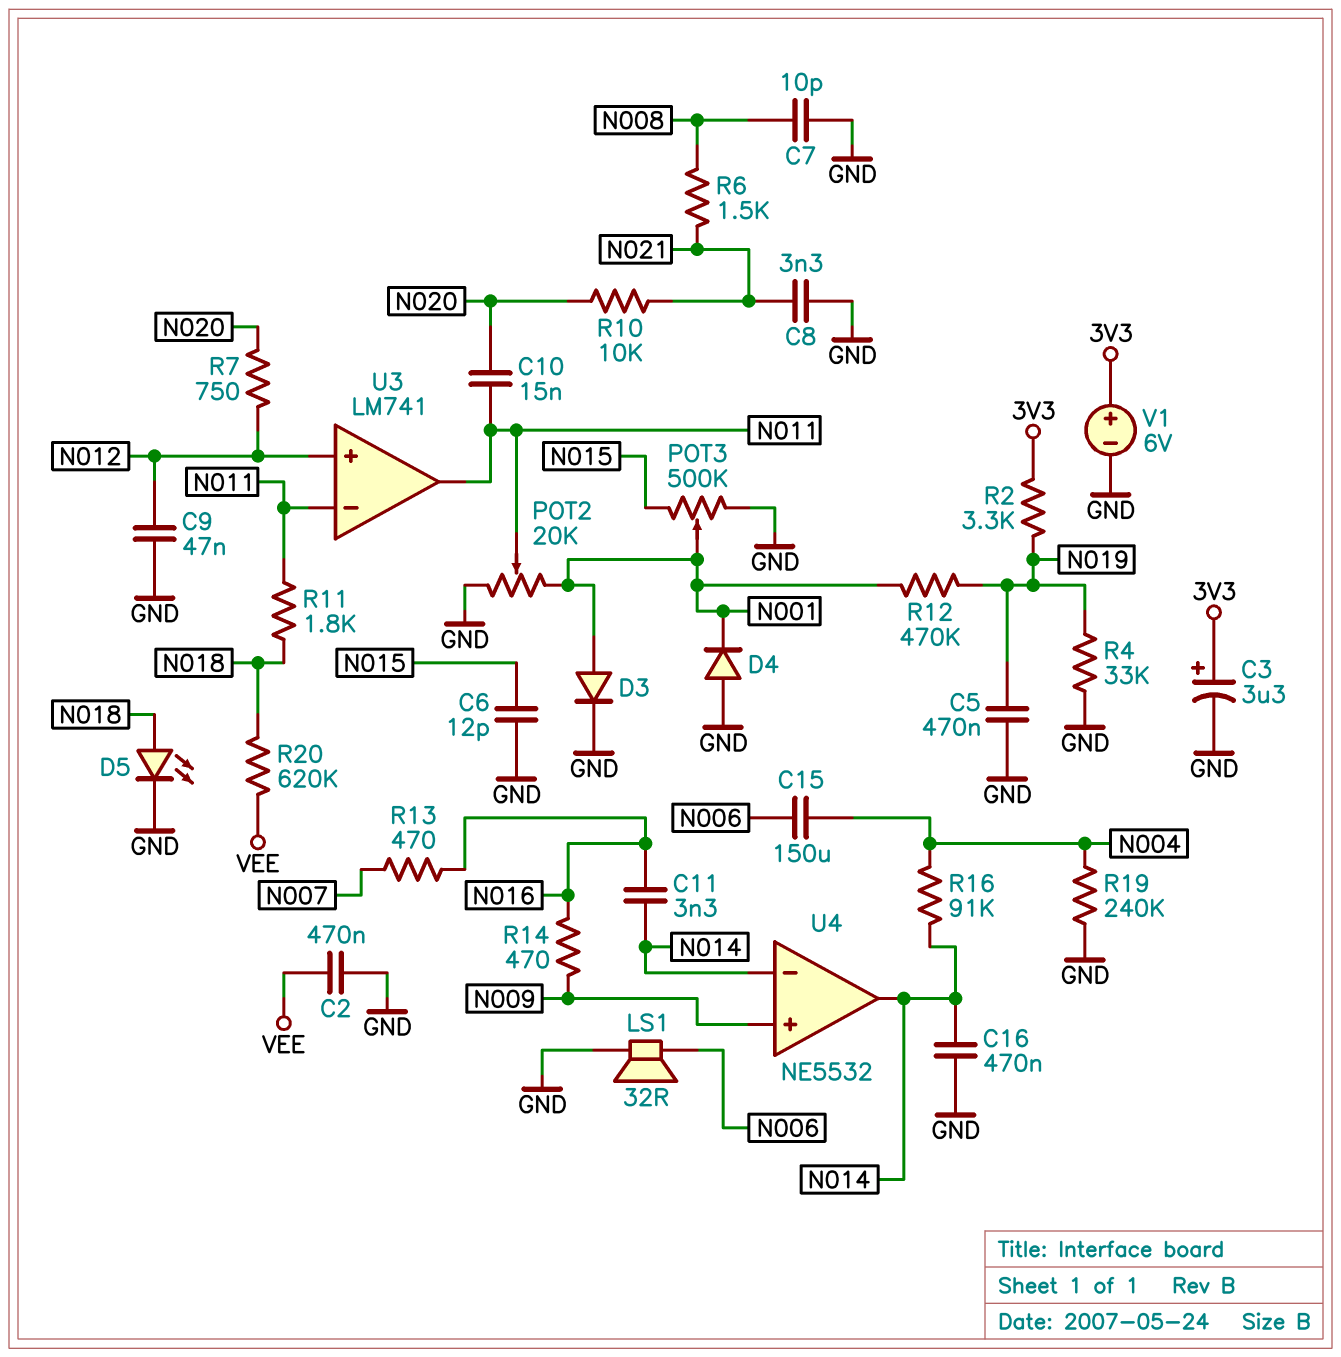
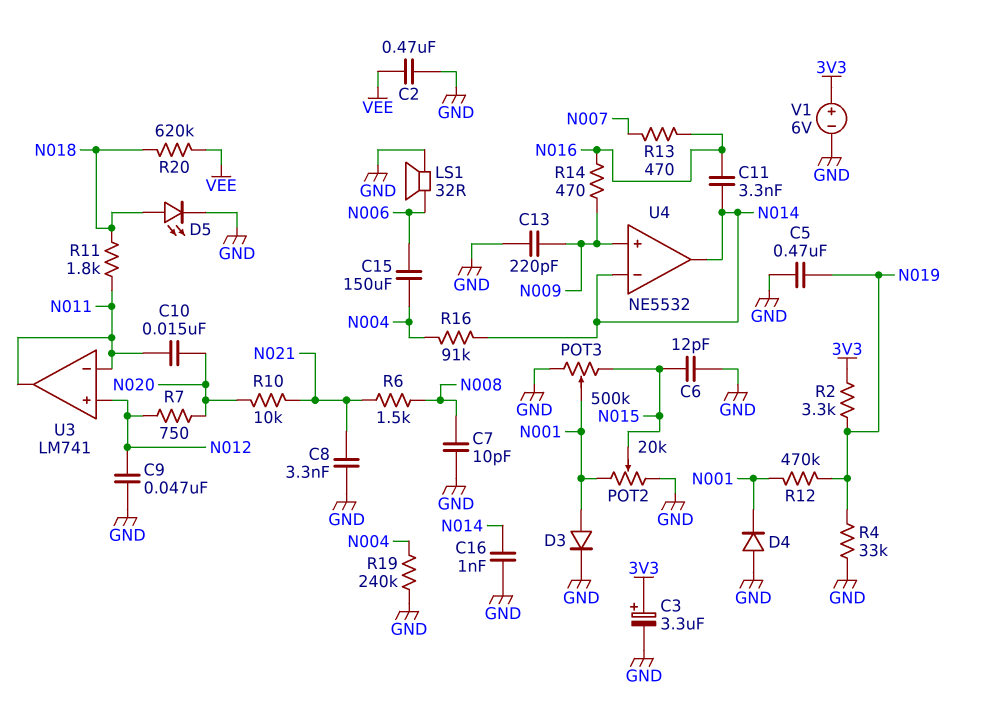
C13: none -> 220pF (GND, N009)
C16: 470nF (GND, N014) -> 1nF (GND, N014)
POT2: 20k (GND, N001, wiper N011) -> 20k (GND, N001, wiper N015)

